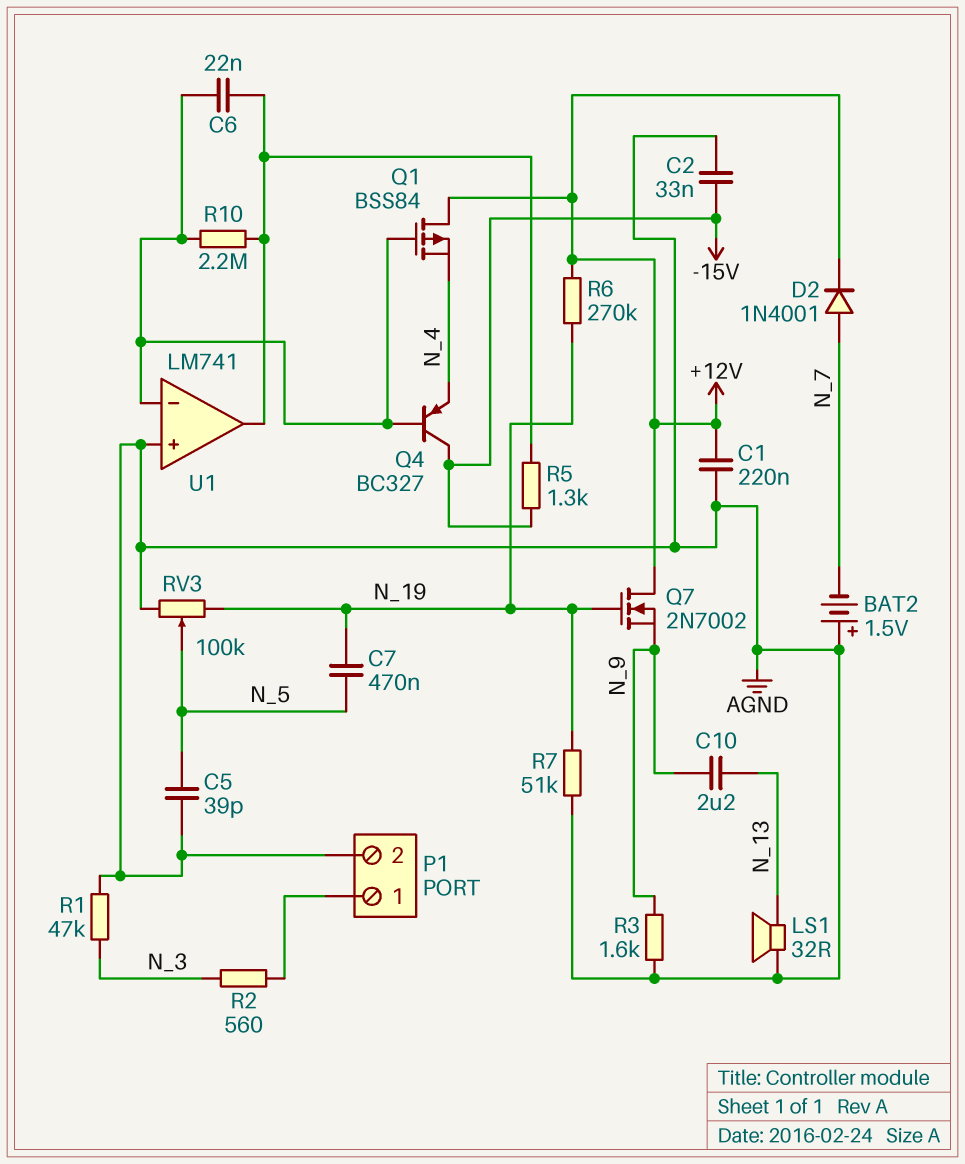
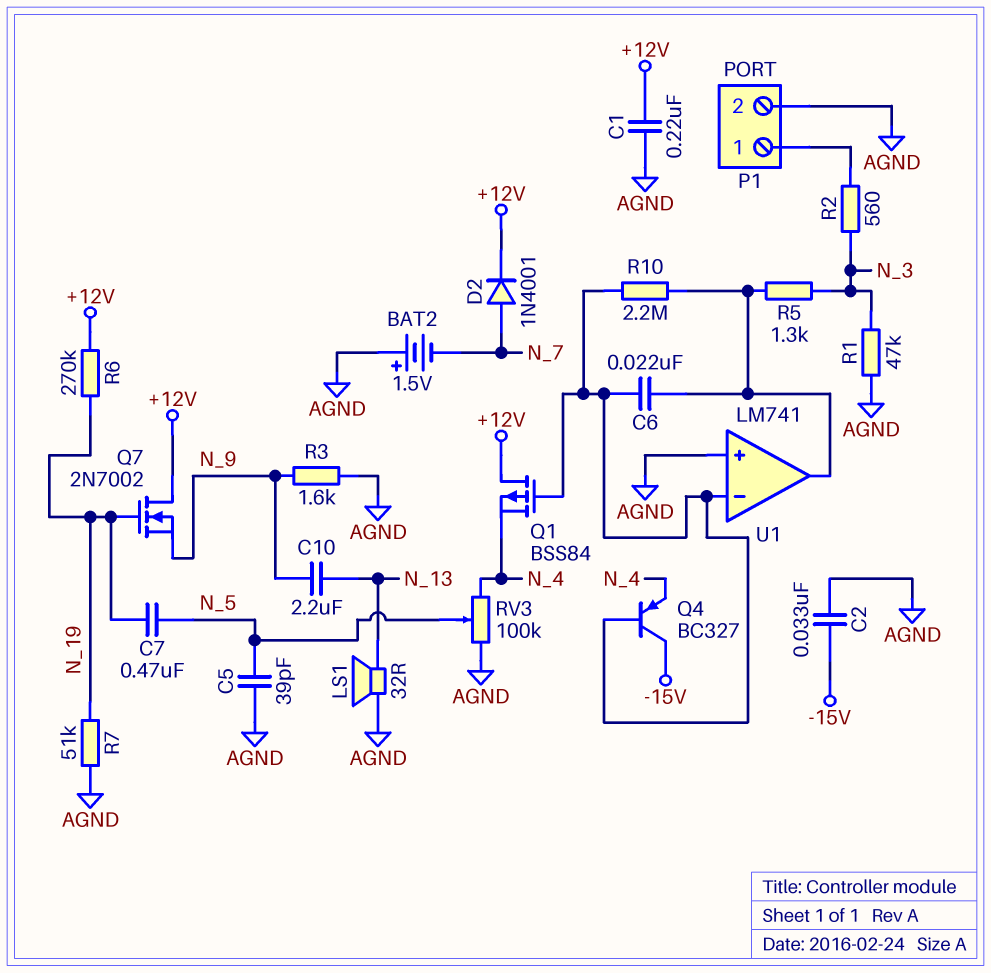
R5: 1.3k (-15V, U1/out) -> 1.3k (N_3, U1/out)
RV3: 100k (AGND, N_19, wiper N_5) -> 100k (AGND, N_4, wiper N_5)

